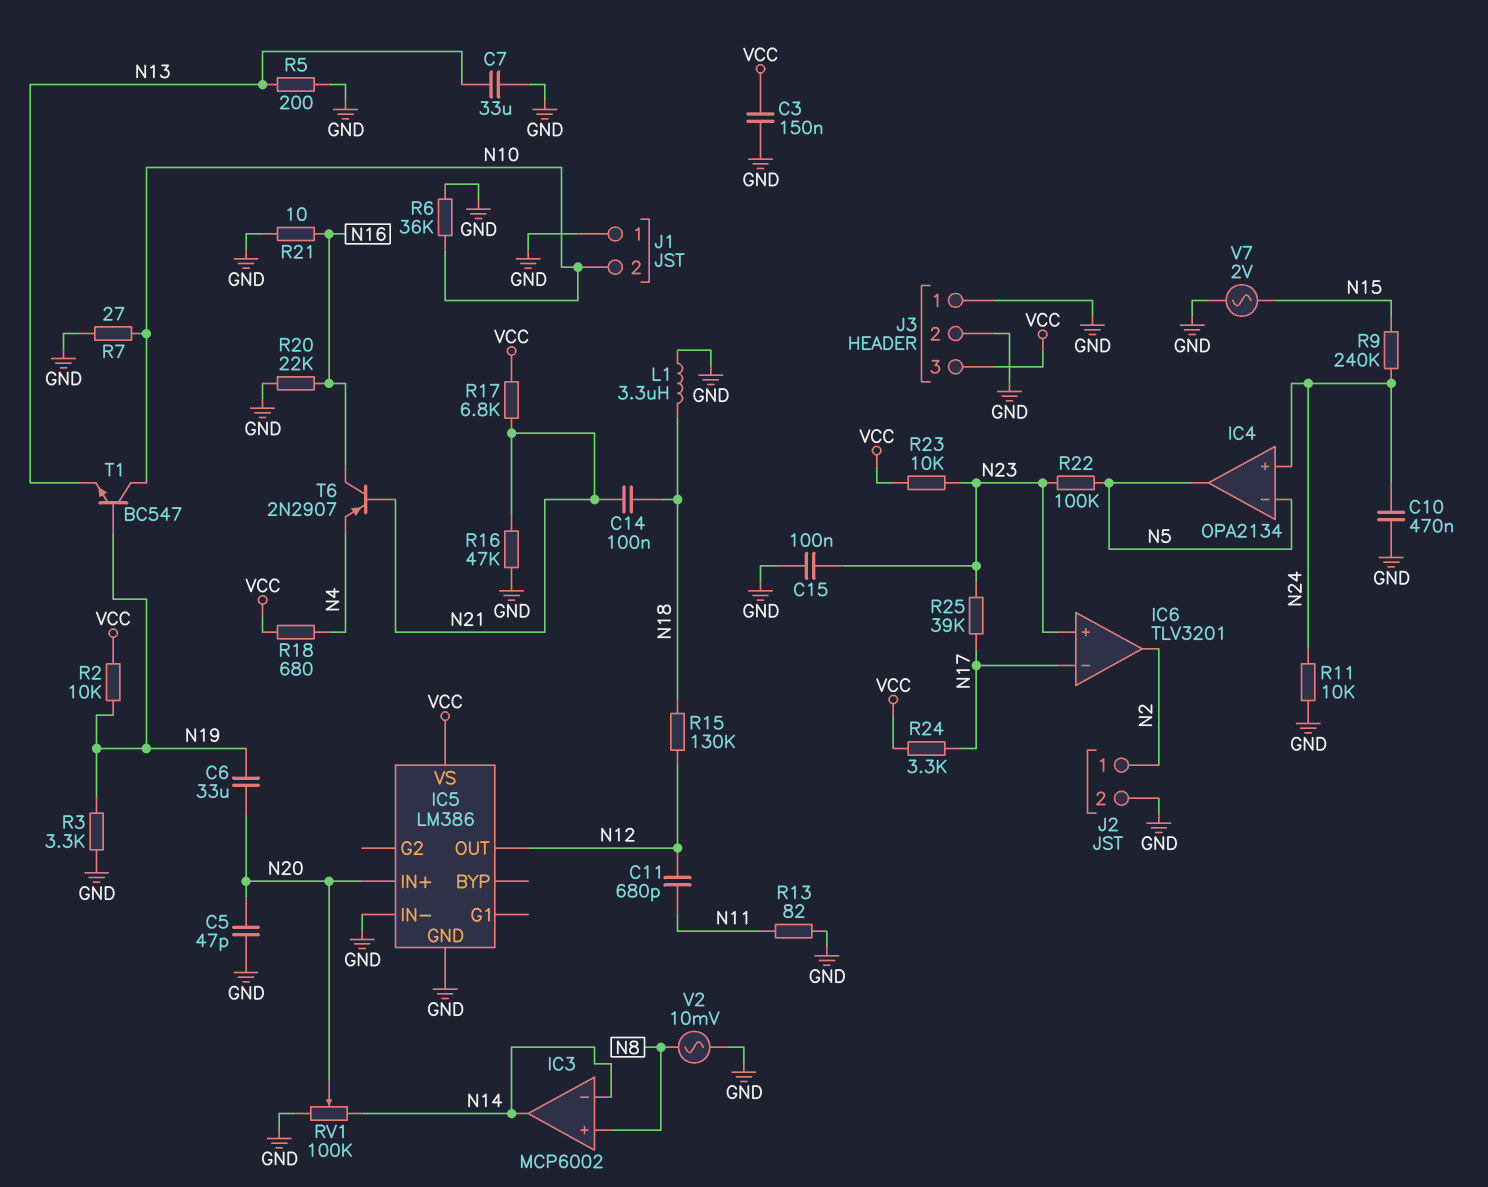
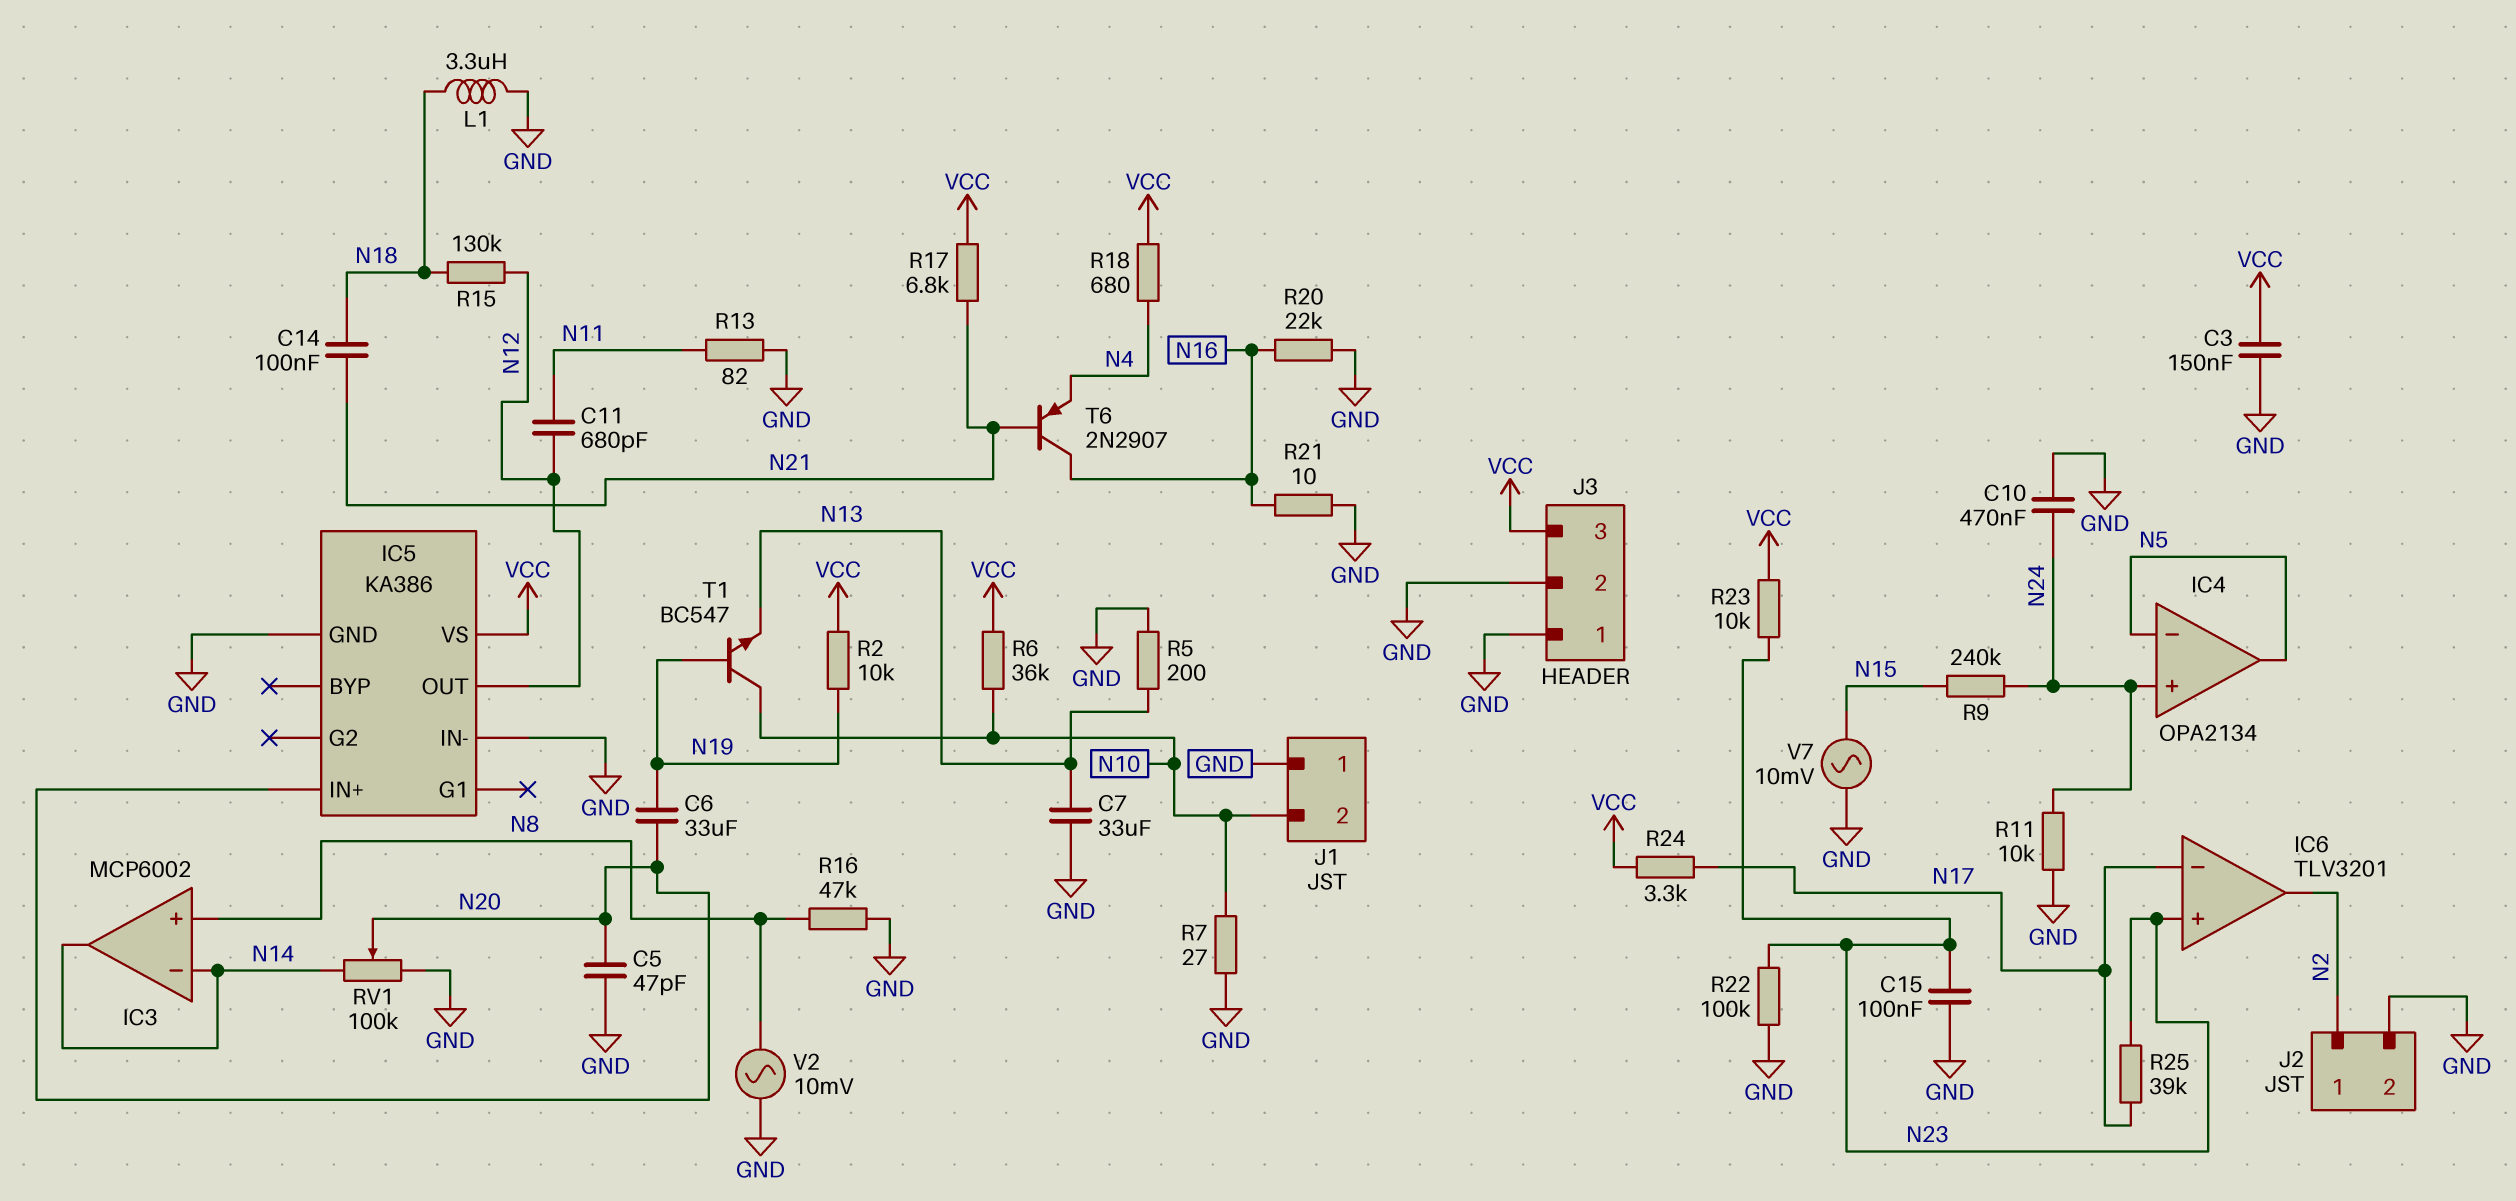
IC5: LM386 -> KA386
R3: 3.3k (GND, N19) -> none
R6: 36k (GND, N10) -> 36k (N10, VCC)
R16: 47k (GND, N21) -> 47k (GND, N8)
R22: 100k (N5, N23) -> 100k (GND, N23)
V7: AC 2V (GND, N15) -> AC 10mV (GND, N15)

